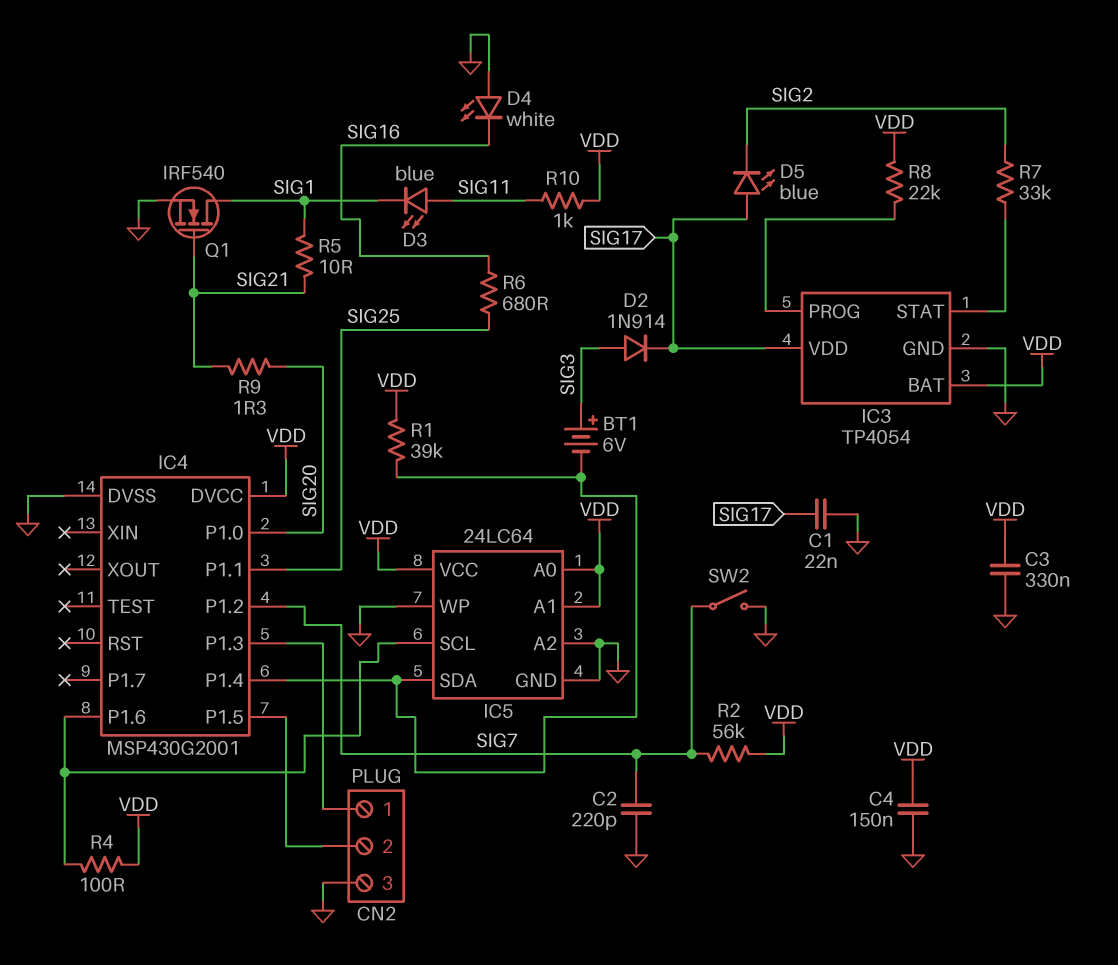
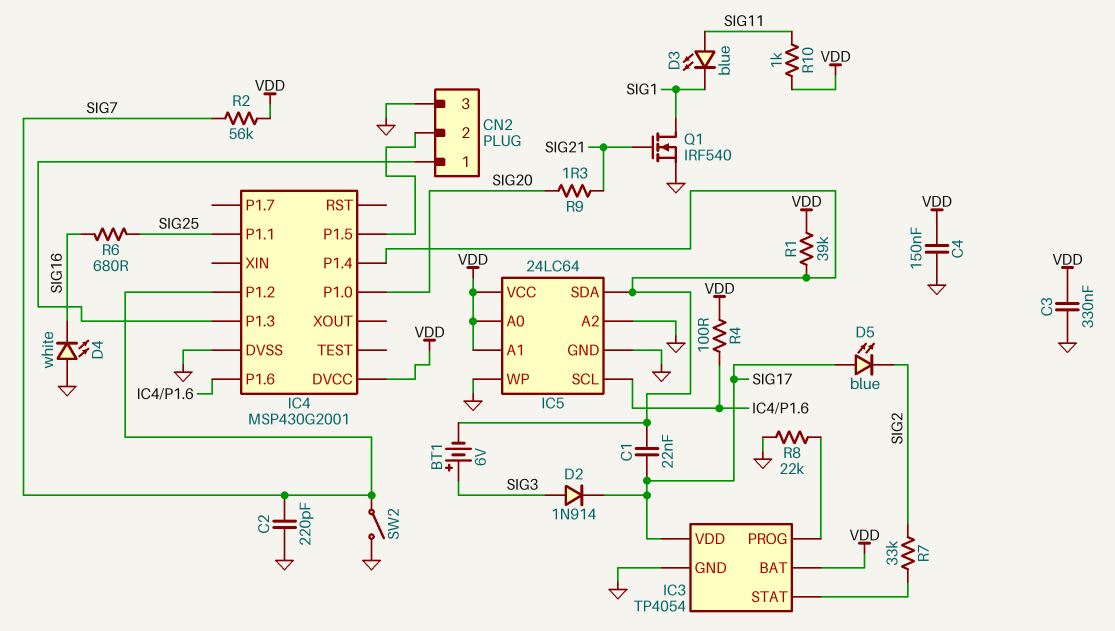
C1: 22nF (GND, SIG17) -> 22nF (IC4/P1.4, SIG17)
R5: 10 (SIG1, SIG21) -> none
R8: 22k (IC3/PROG, VDD) -> 22k (GND, IC3/PROG)

